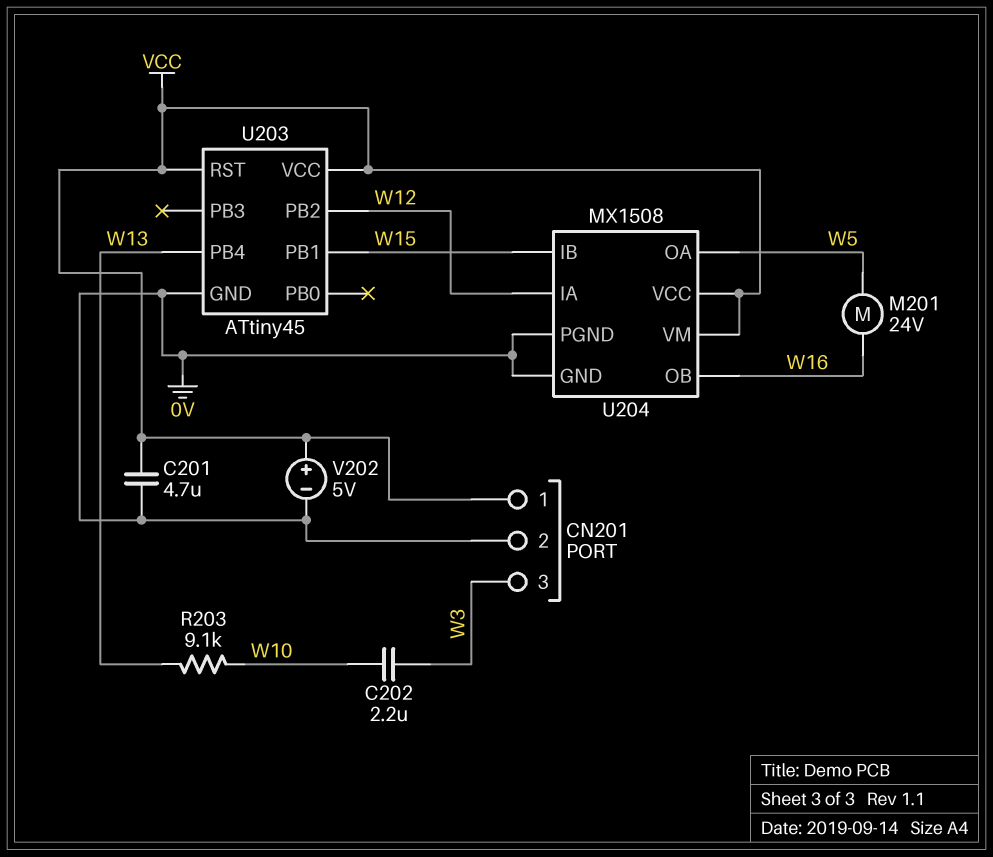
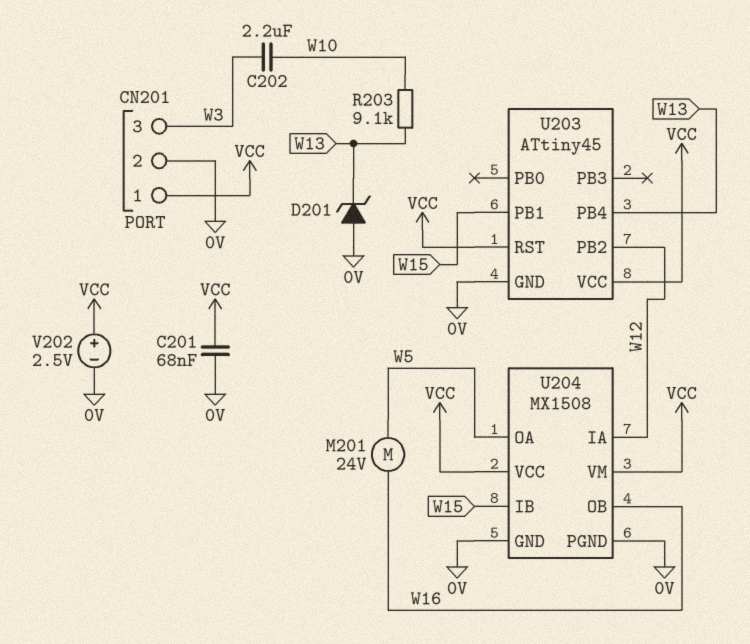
C201: 4.7uF (0V, VCC) -> 68nF (0V, VCC)
D201: none -> zener (A 0V, K W13)
V202: 5V (plus VCC, minus 0V) -> 2.5V (plus VCC, minus 0V)

